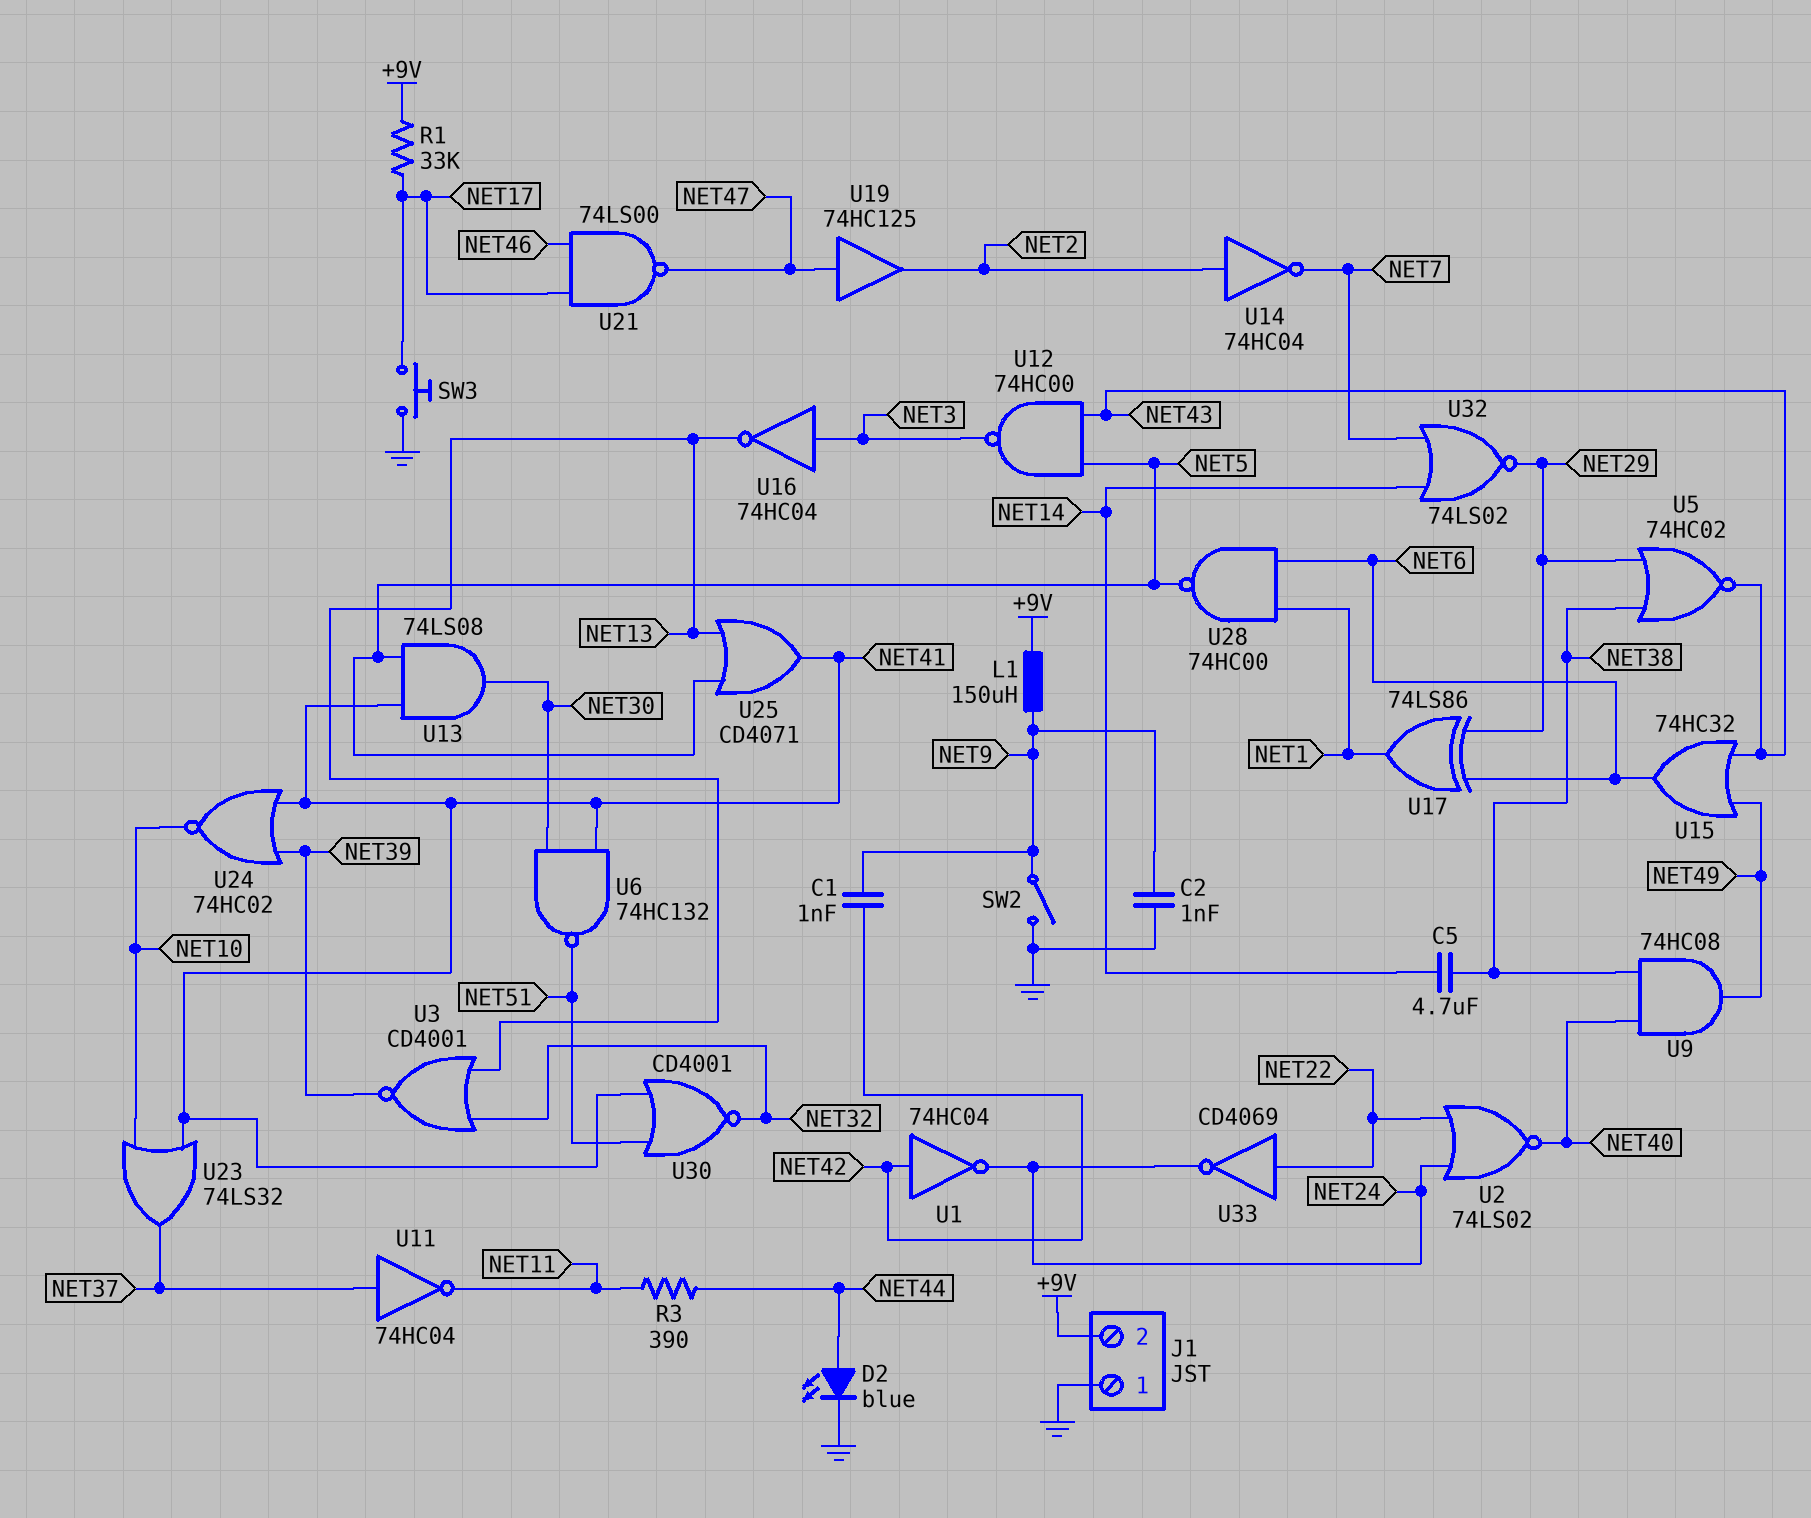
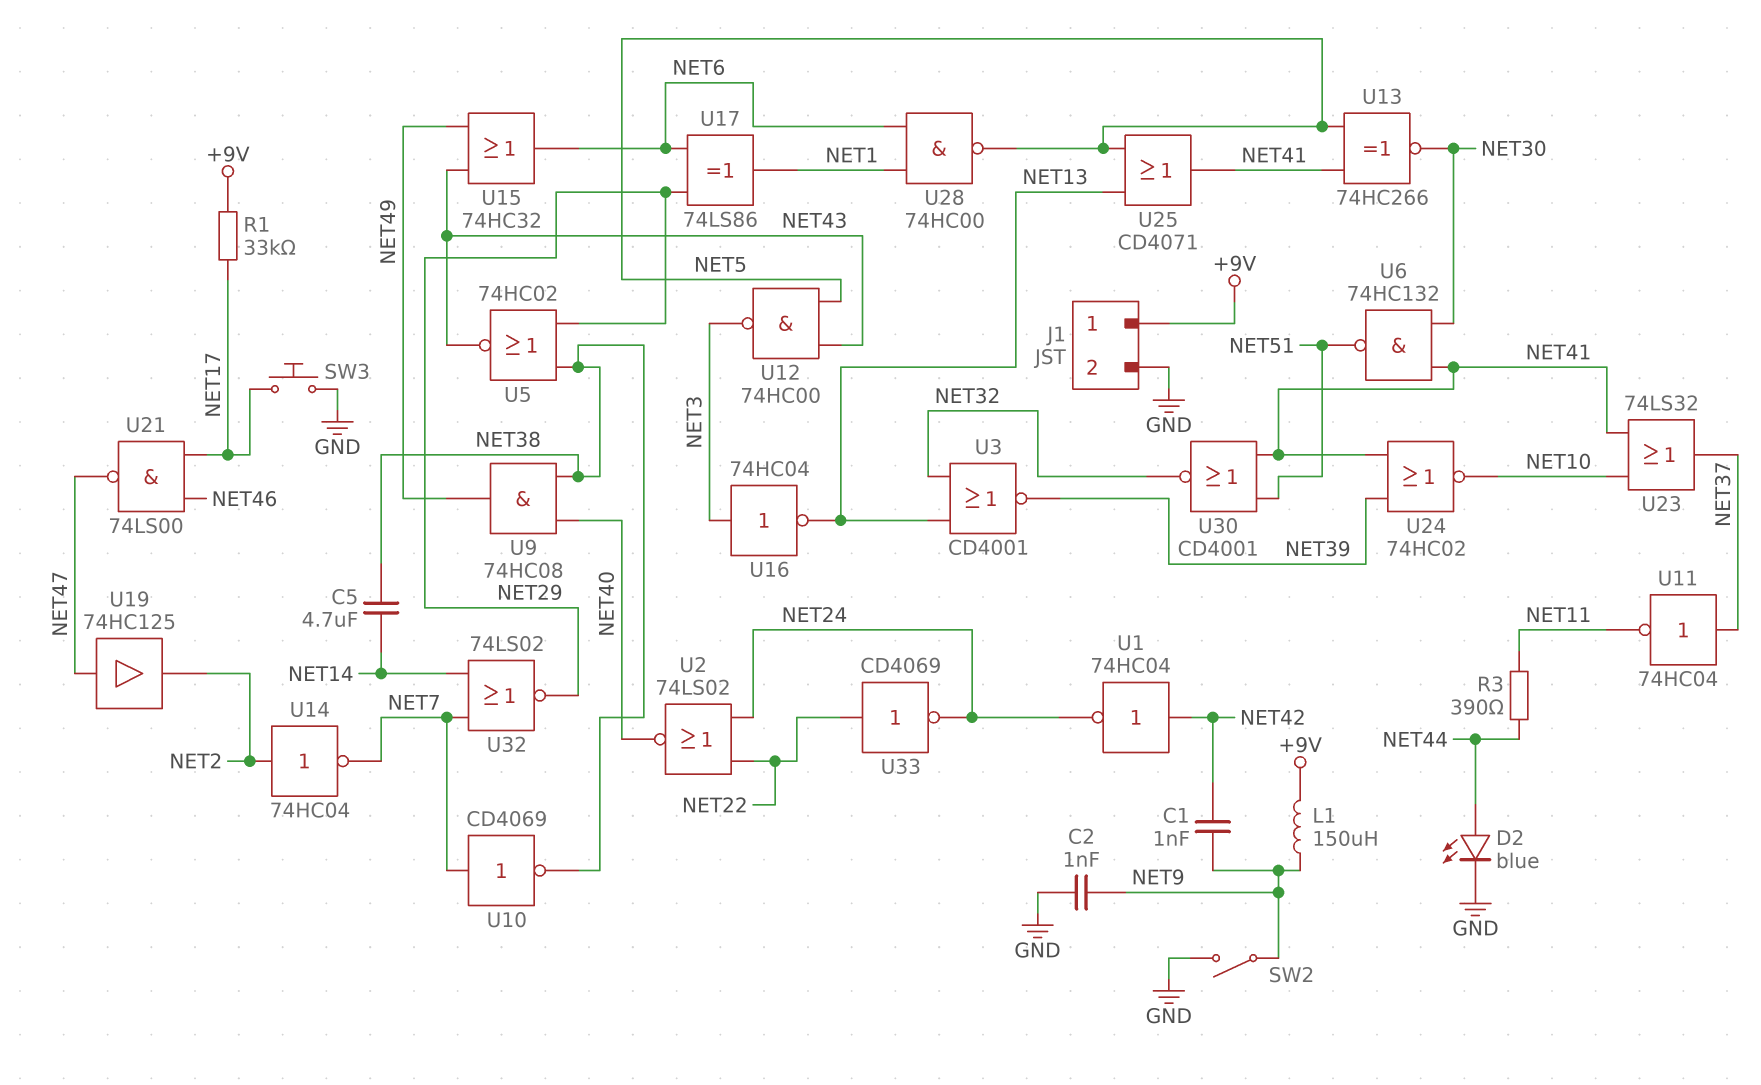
J1 pin 1: GND -> +9V
J1 pin 2: +9V -> GND
U10: none -> NOT CD4069 (in NET7, out NET38)
U13: AND 74LS08 (in NET5, in NET41, out NET30) -> XNOR 74HC266 (in NET5, in NET41, out NET30)

